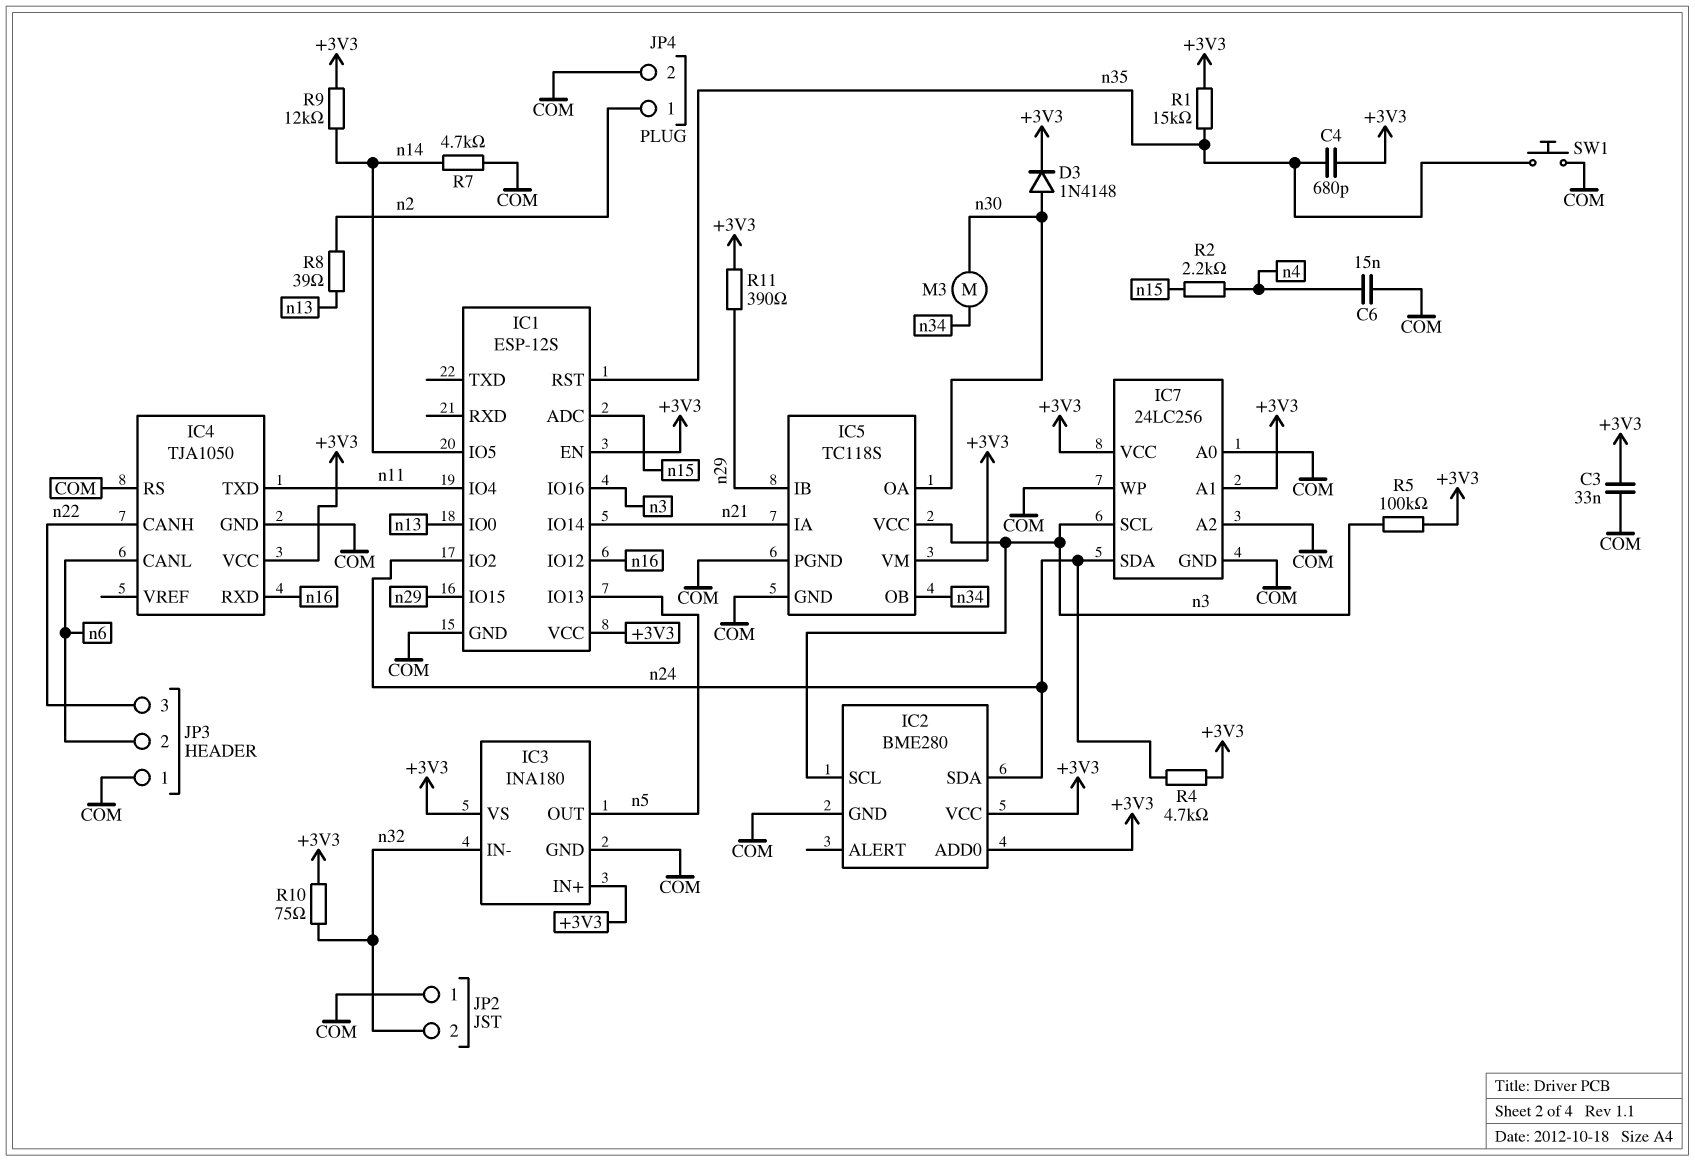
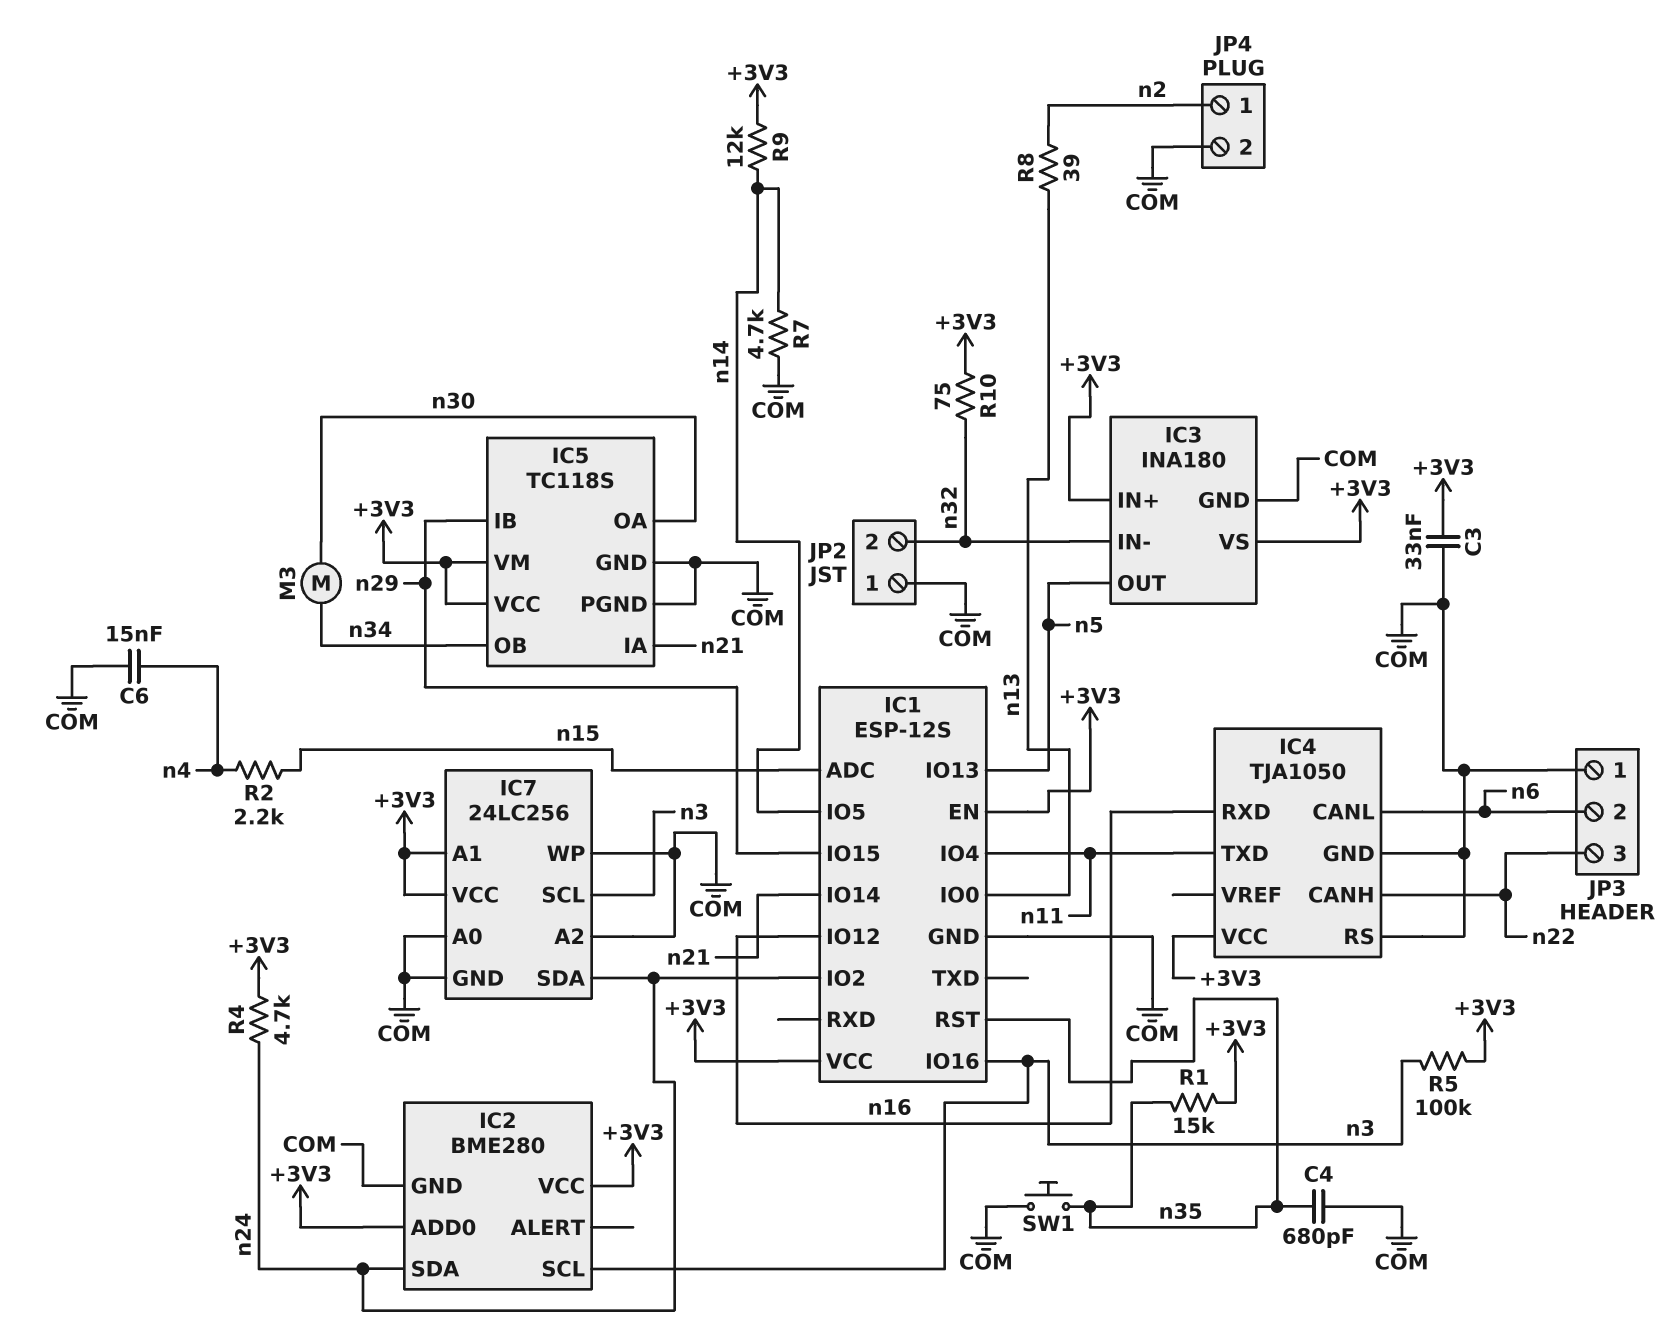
C4: 680pF (+3V3, n35) -> 680pF (COM, n35)
D3: diode 1N4148 (A n30, K +3V3) -> none
IC5 pin VCC: n3 -> +3V3
R11: 390 (+3V3, n29) -> none

